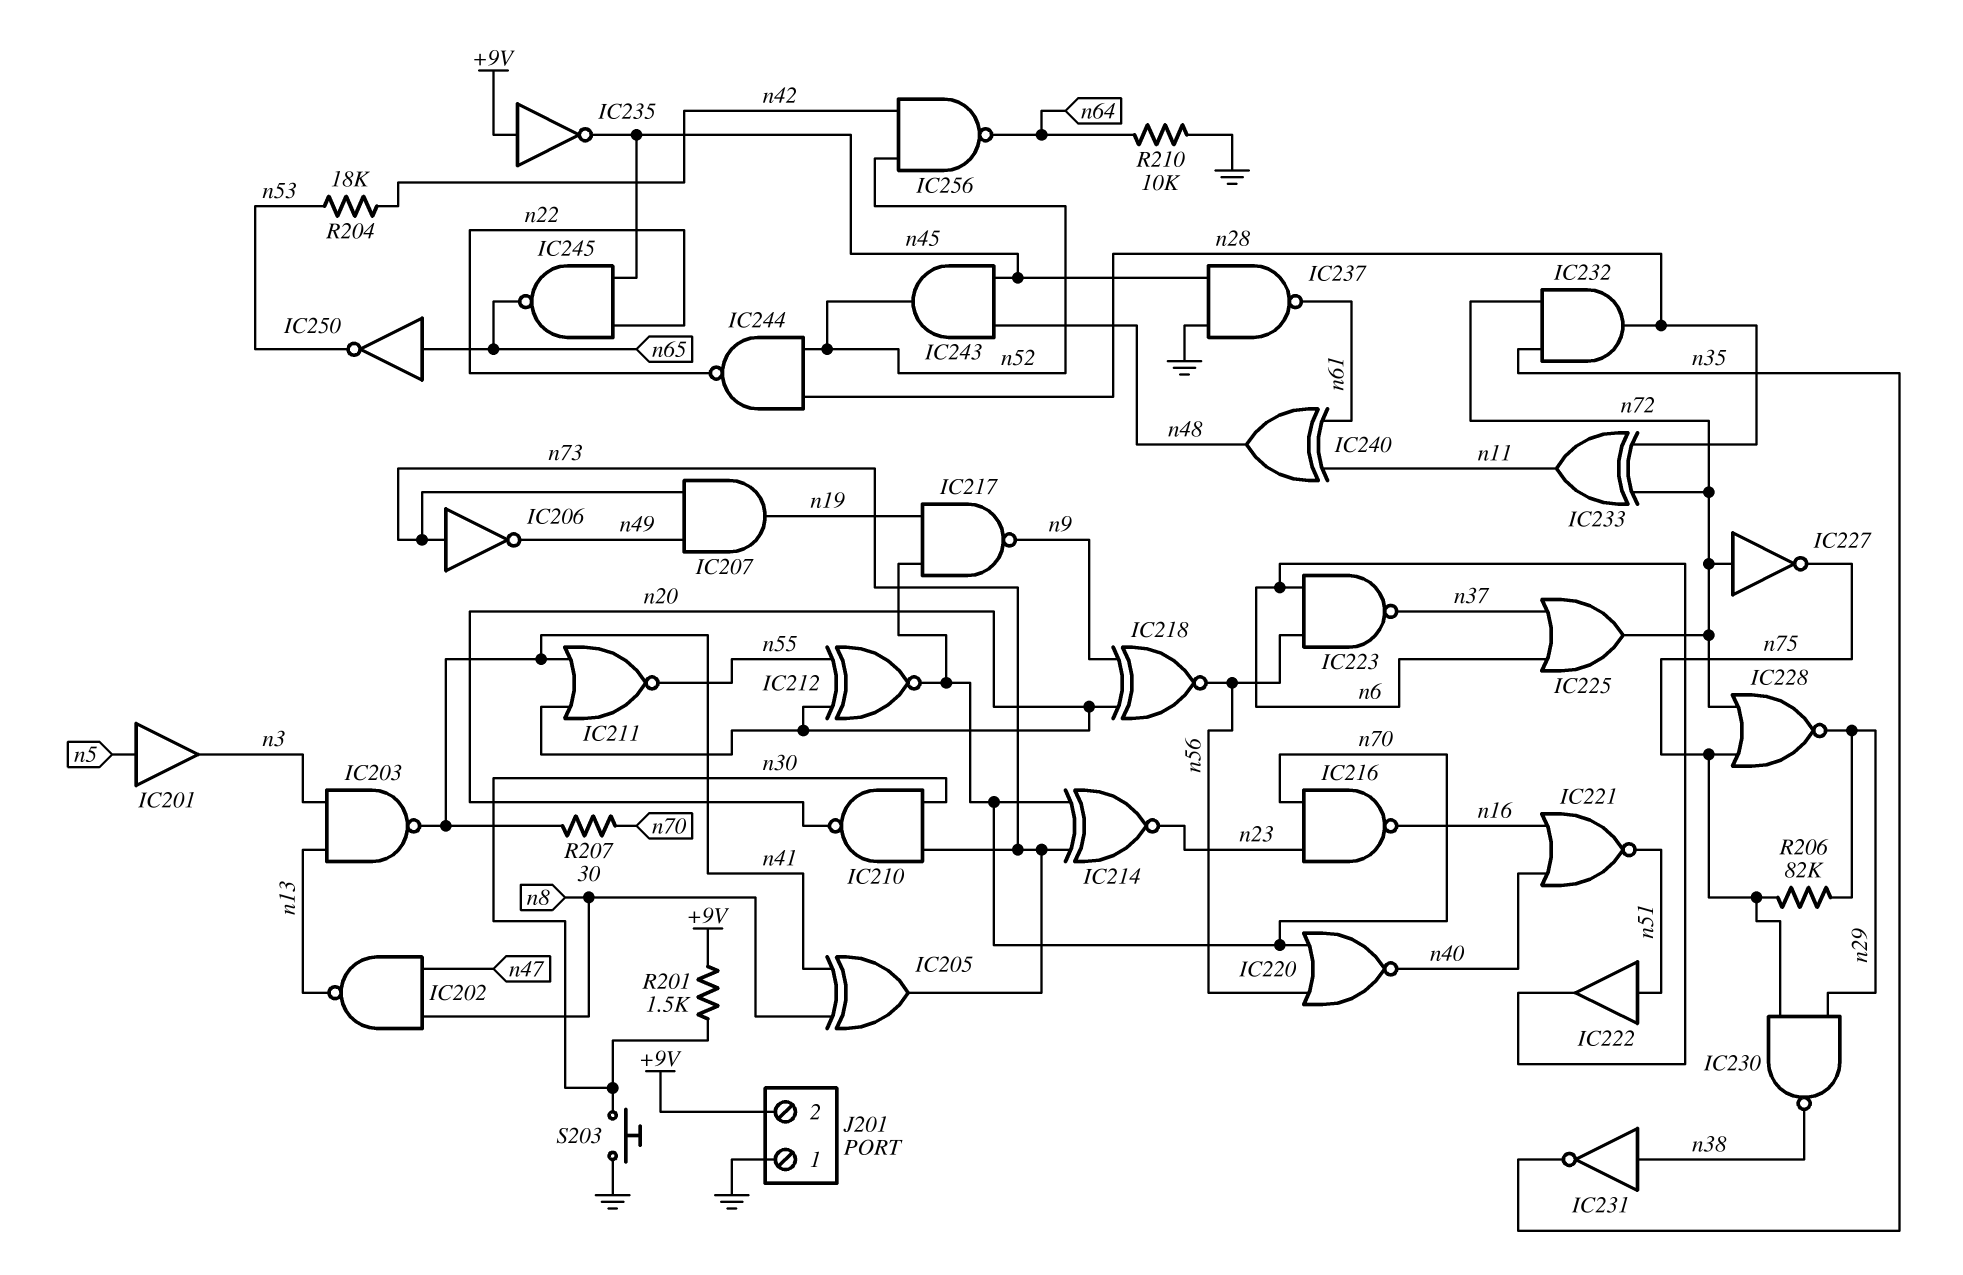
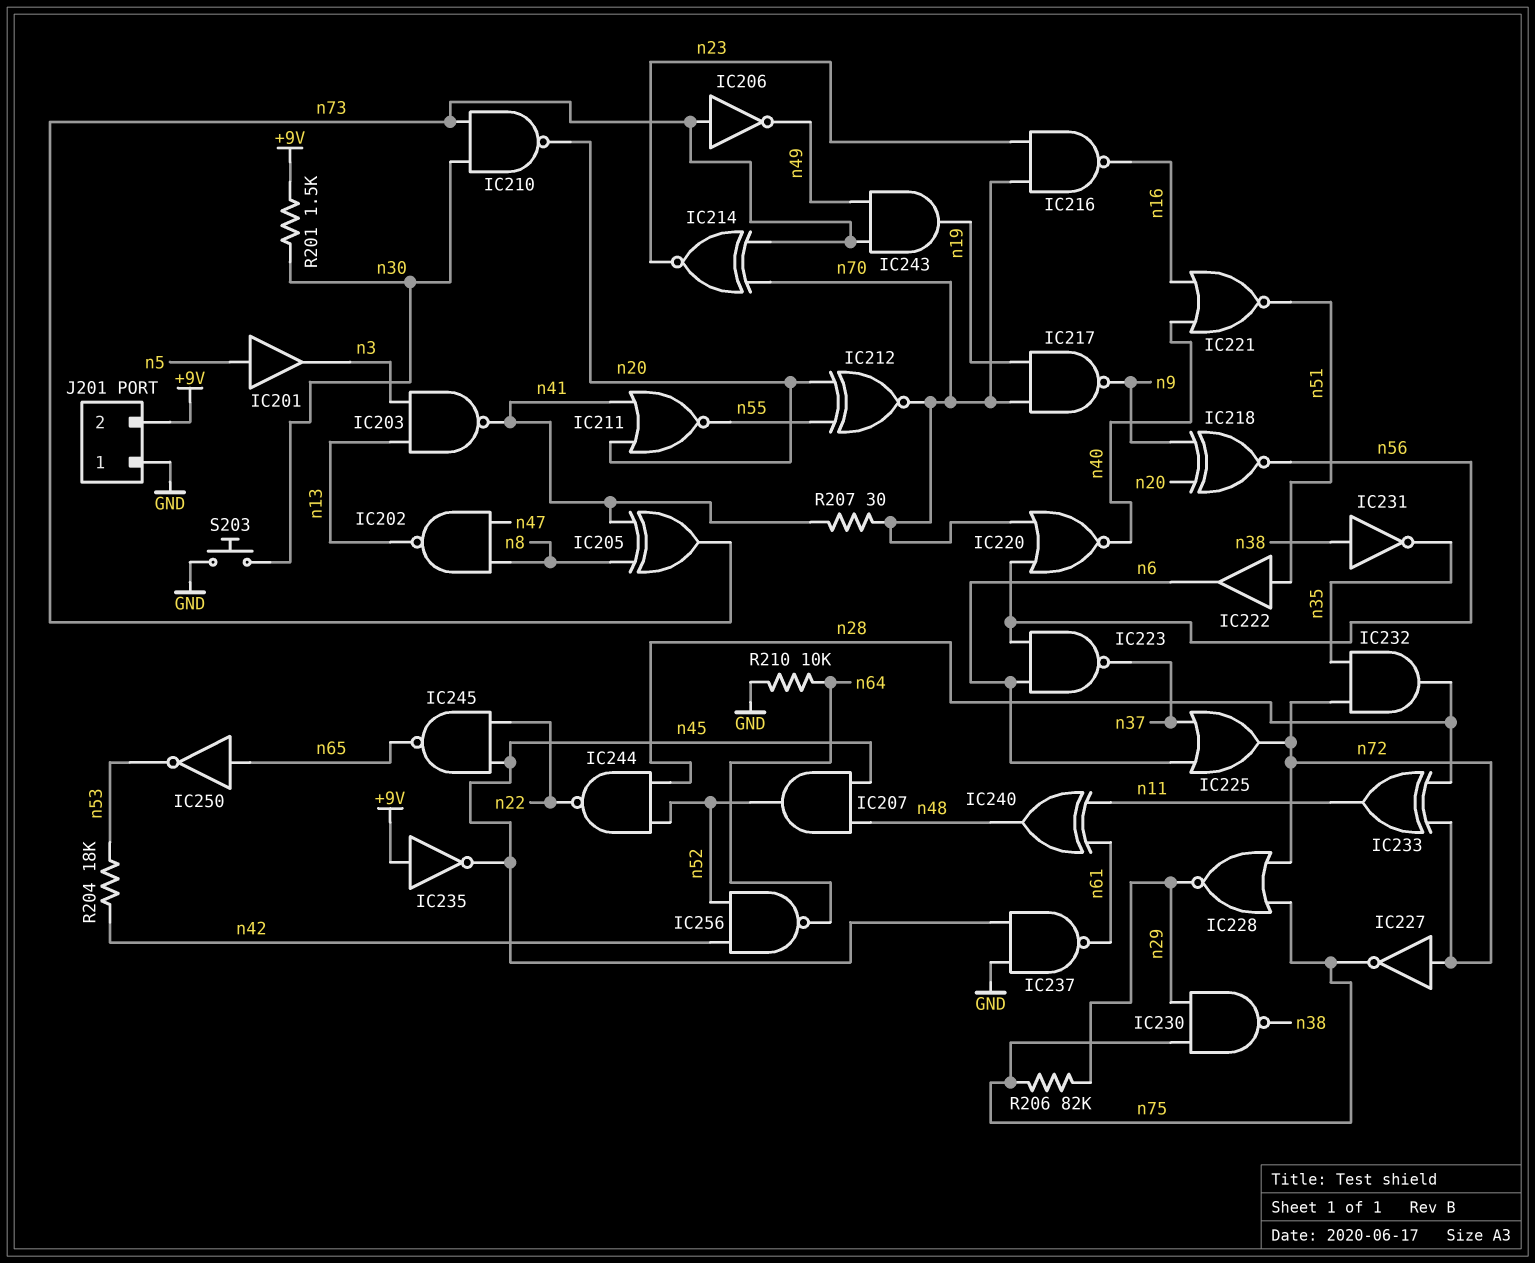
IC207: AND (in n49, in n73, out n19) -> AND (in n45, in n48, out n52)
IC243: AND (in n45, in n48, out n52) -> AND (in n49, in n73, out n19)

